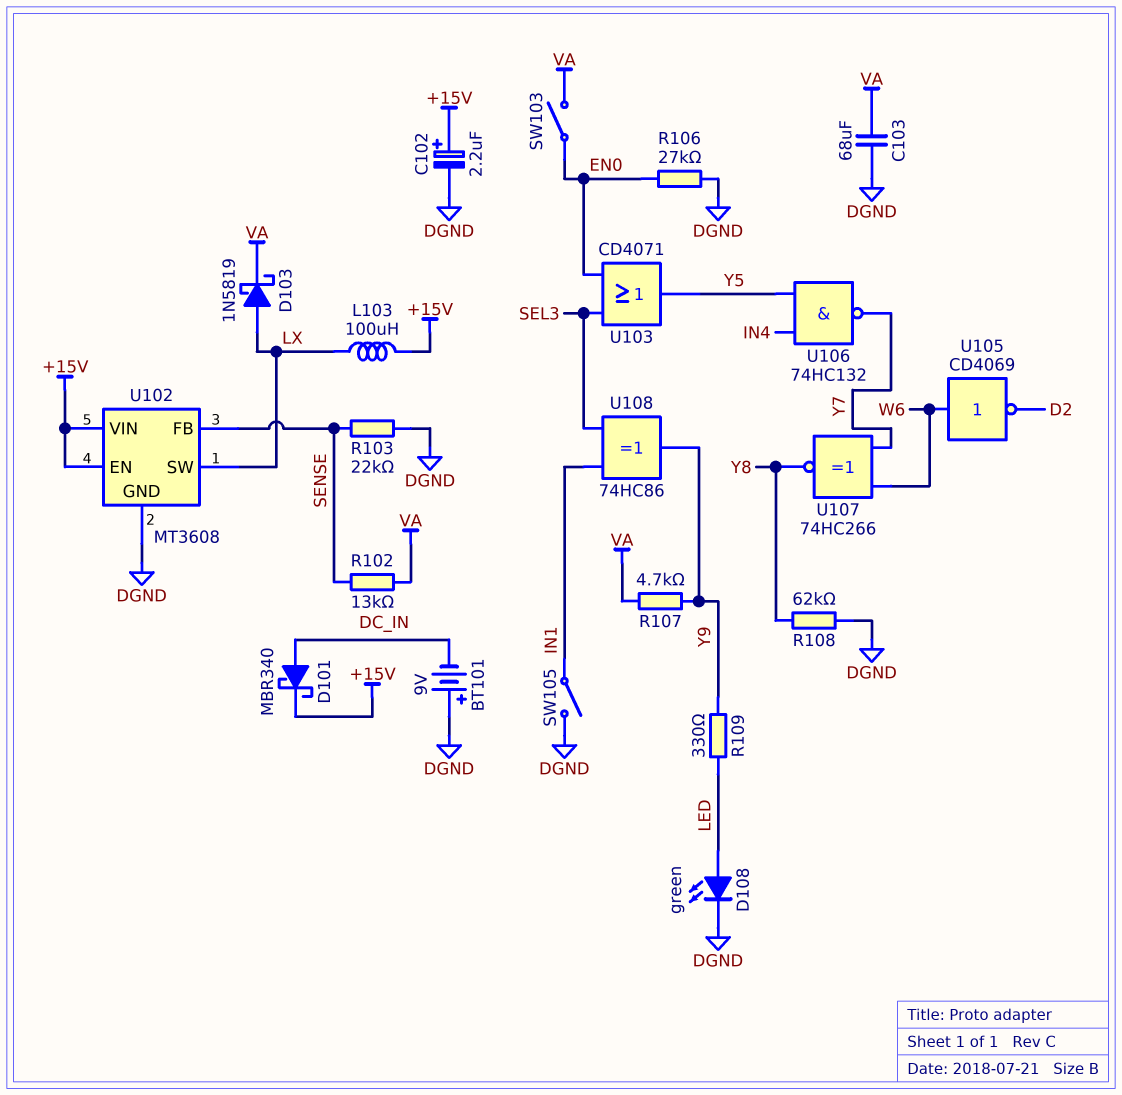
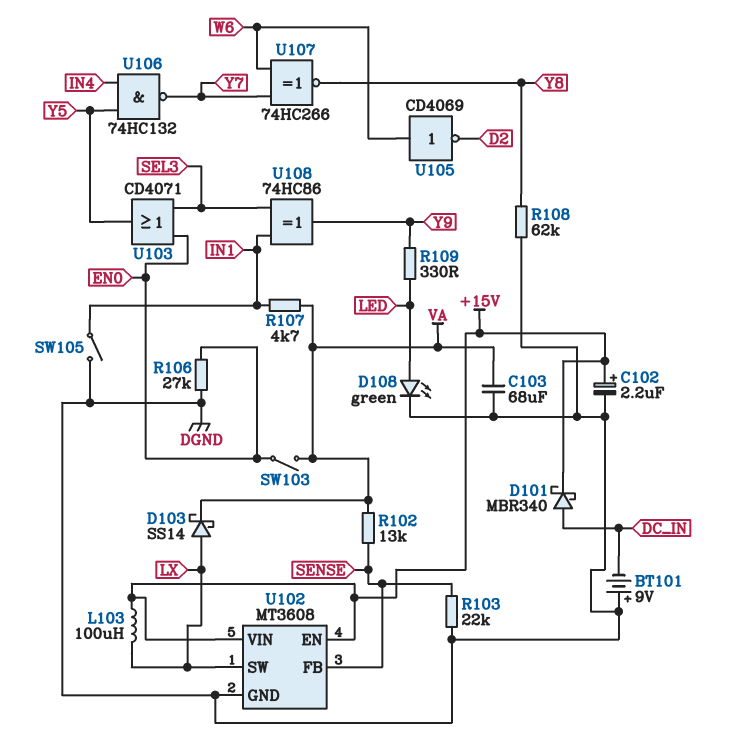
D103: schottky 1N5819 (A LX, K VA) -> schottky SS14 (A LX, K VA)
R107: 4.7k (VA, Y9) -> 4.7k (IN1, VA)

